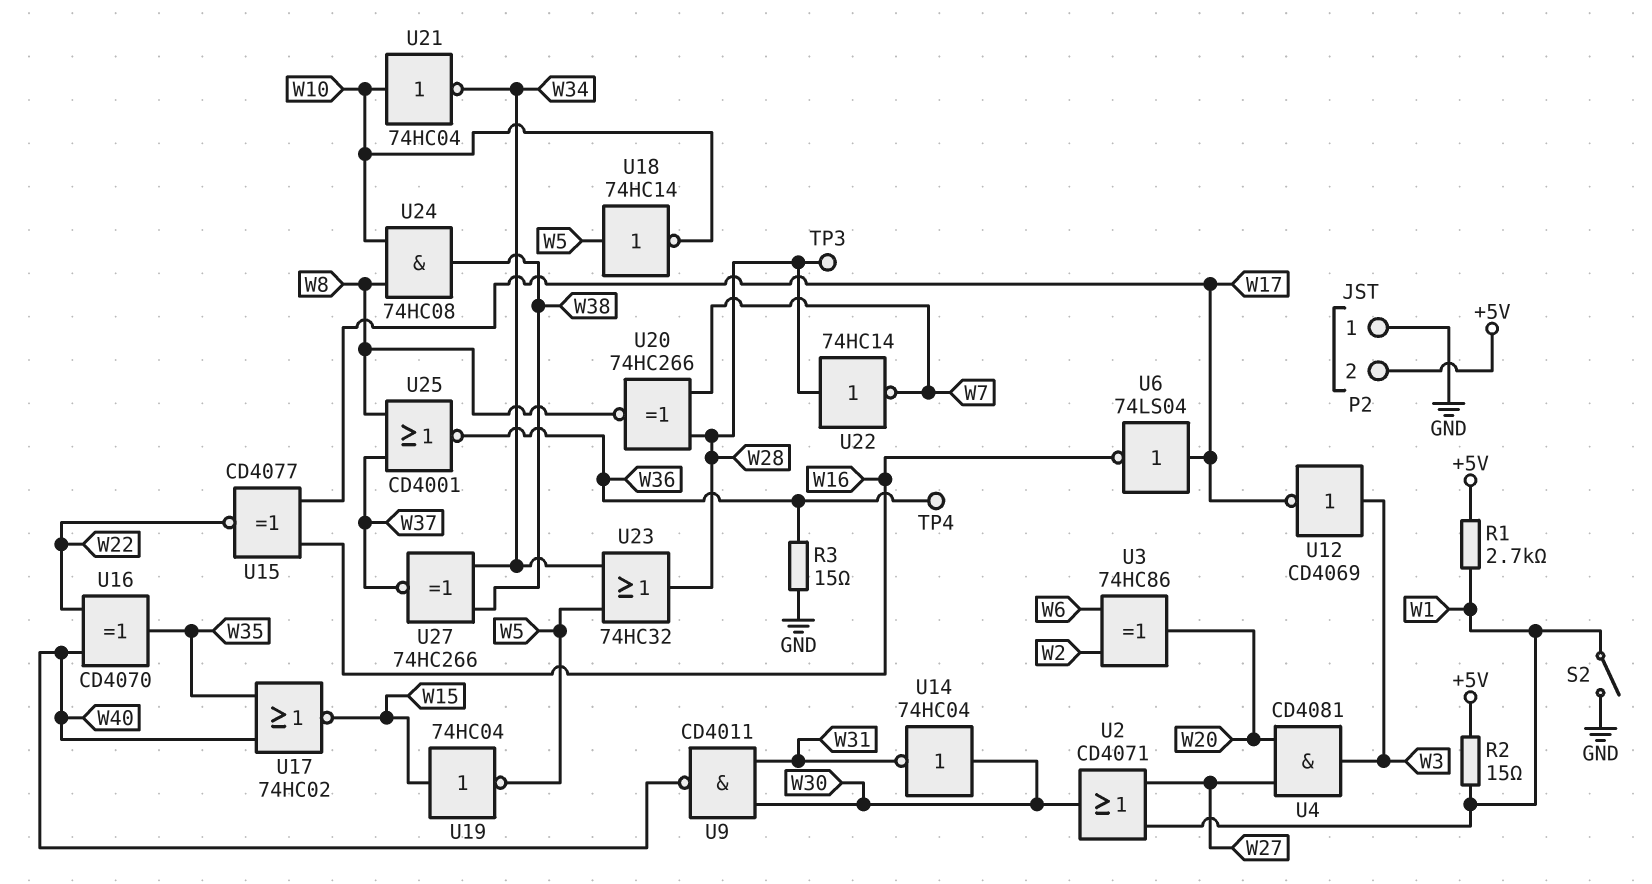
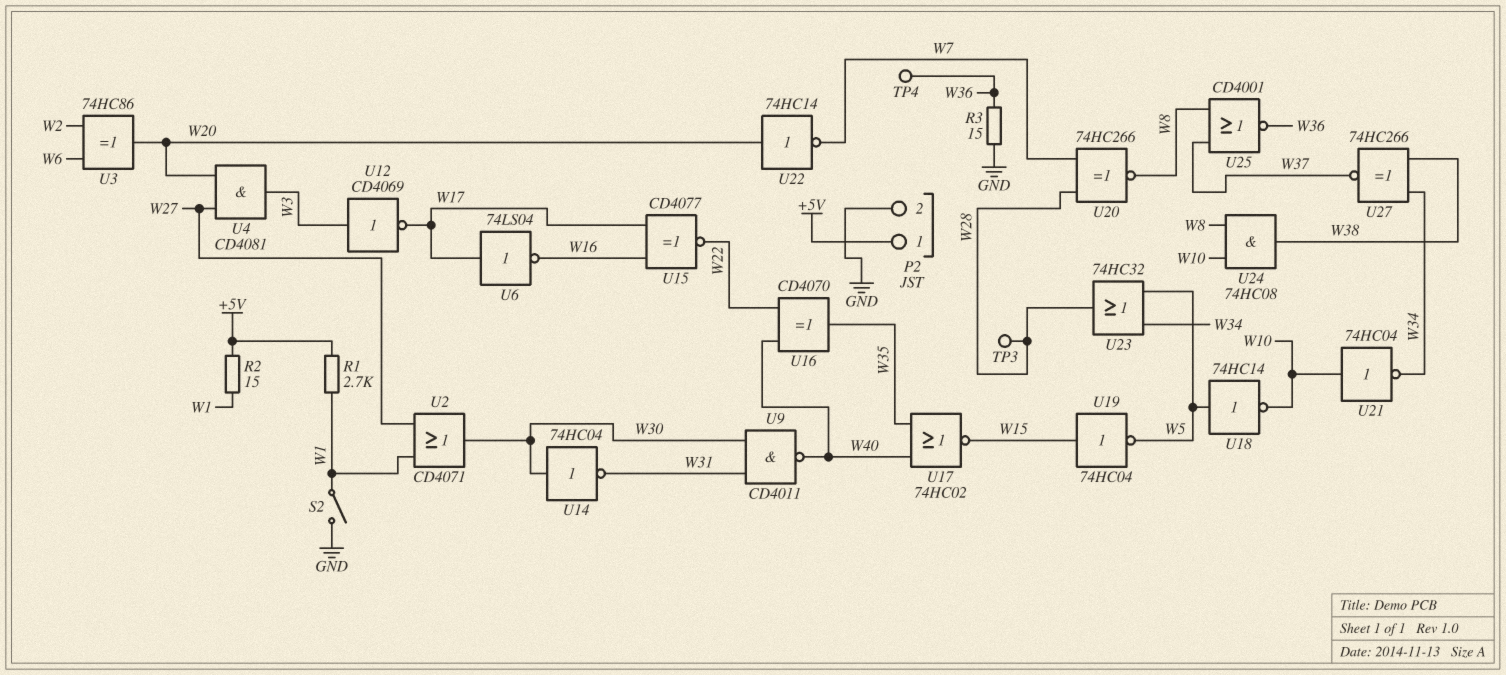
P2 pin 1: GND -> +5V
P2 pin 2: +5V -> GND
U22: NOT 74HC14 (in W28, out W7) -> NOT 74HC14 (in W20, out W7)

